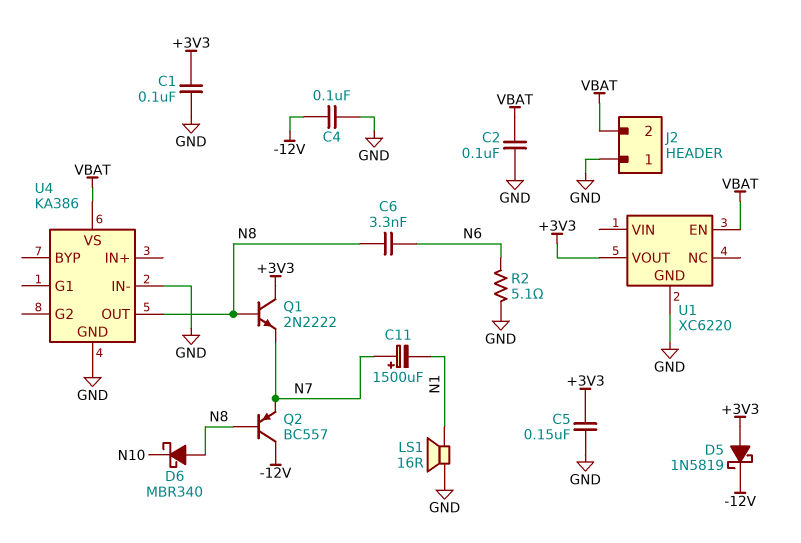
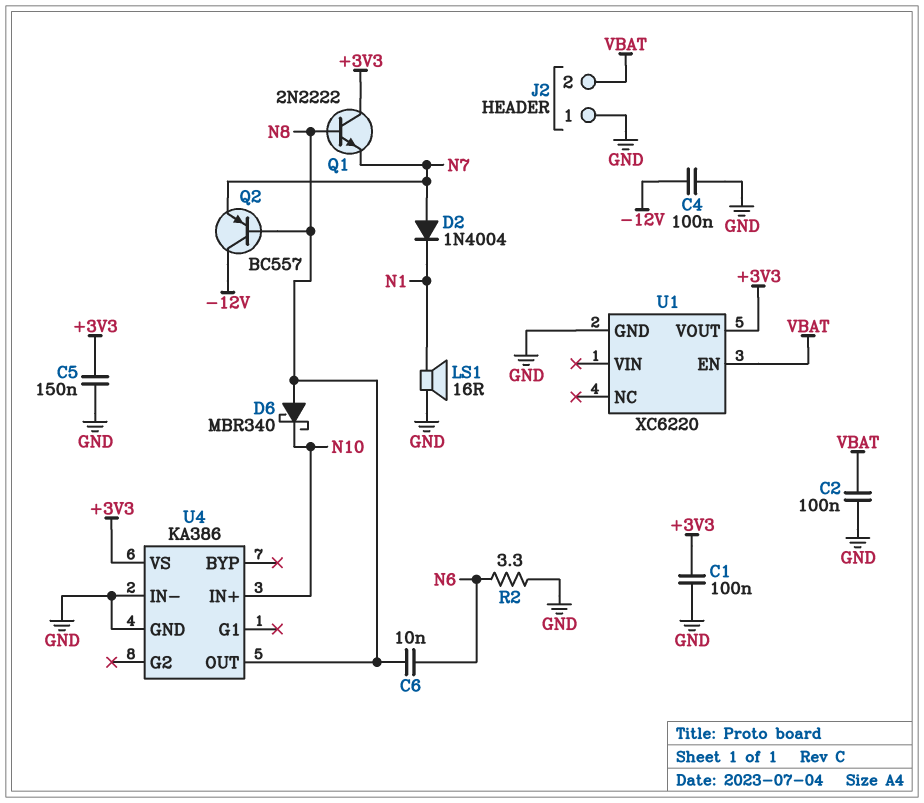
C6: 3.3nF (N6, N8) -> 10nF (N6, N8)
C11: 1500uF (plus N7, minus N1) -> none
D2: none -> diode 1N4004 (A N7, K N1)
D5: schottky 1N5819 (A +3V3, K -12V) -> none
R2: 5.1 (GND, N6) -> 3.3 (GND, N6)
U4 pin IN+: none -> N10
U4 pin VS: VBAT -> +3V3

